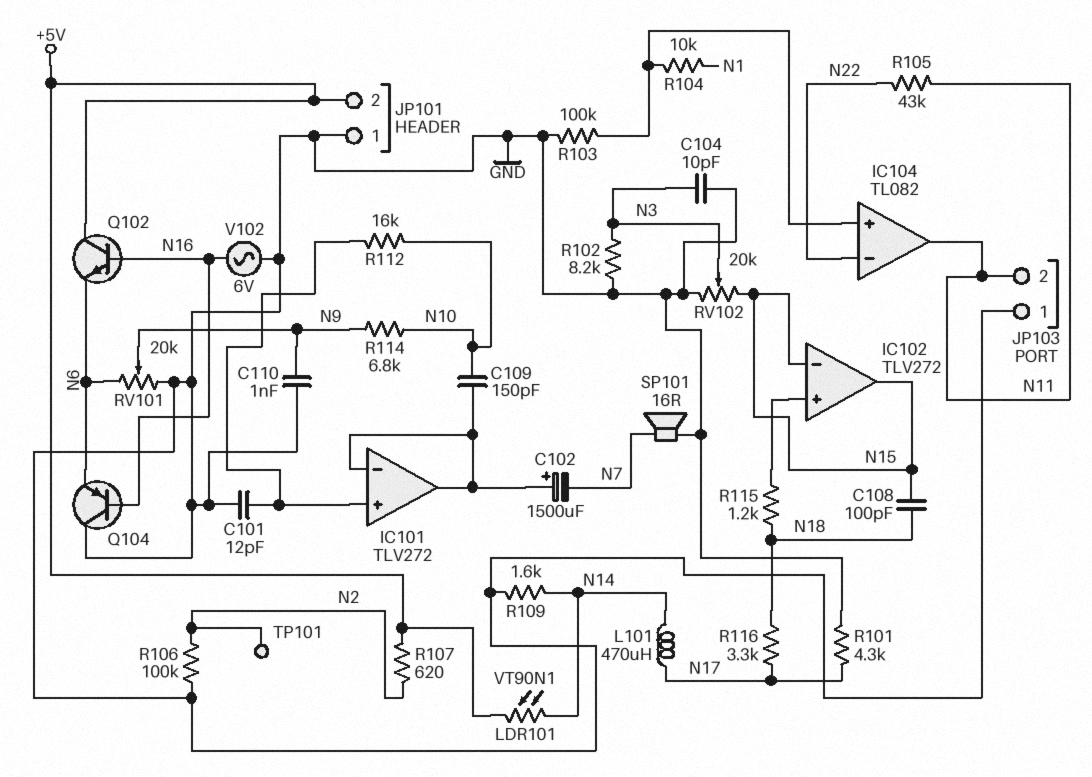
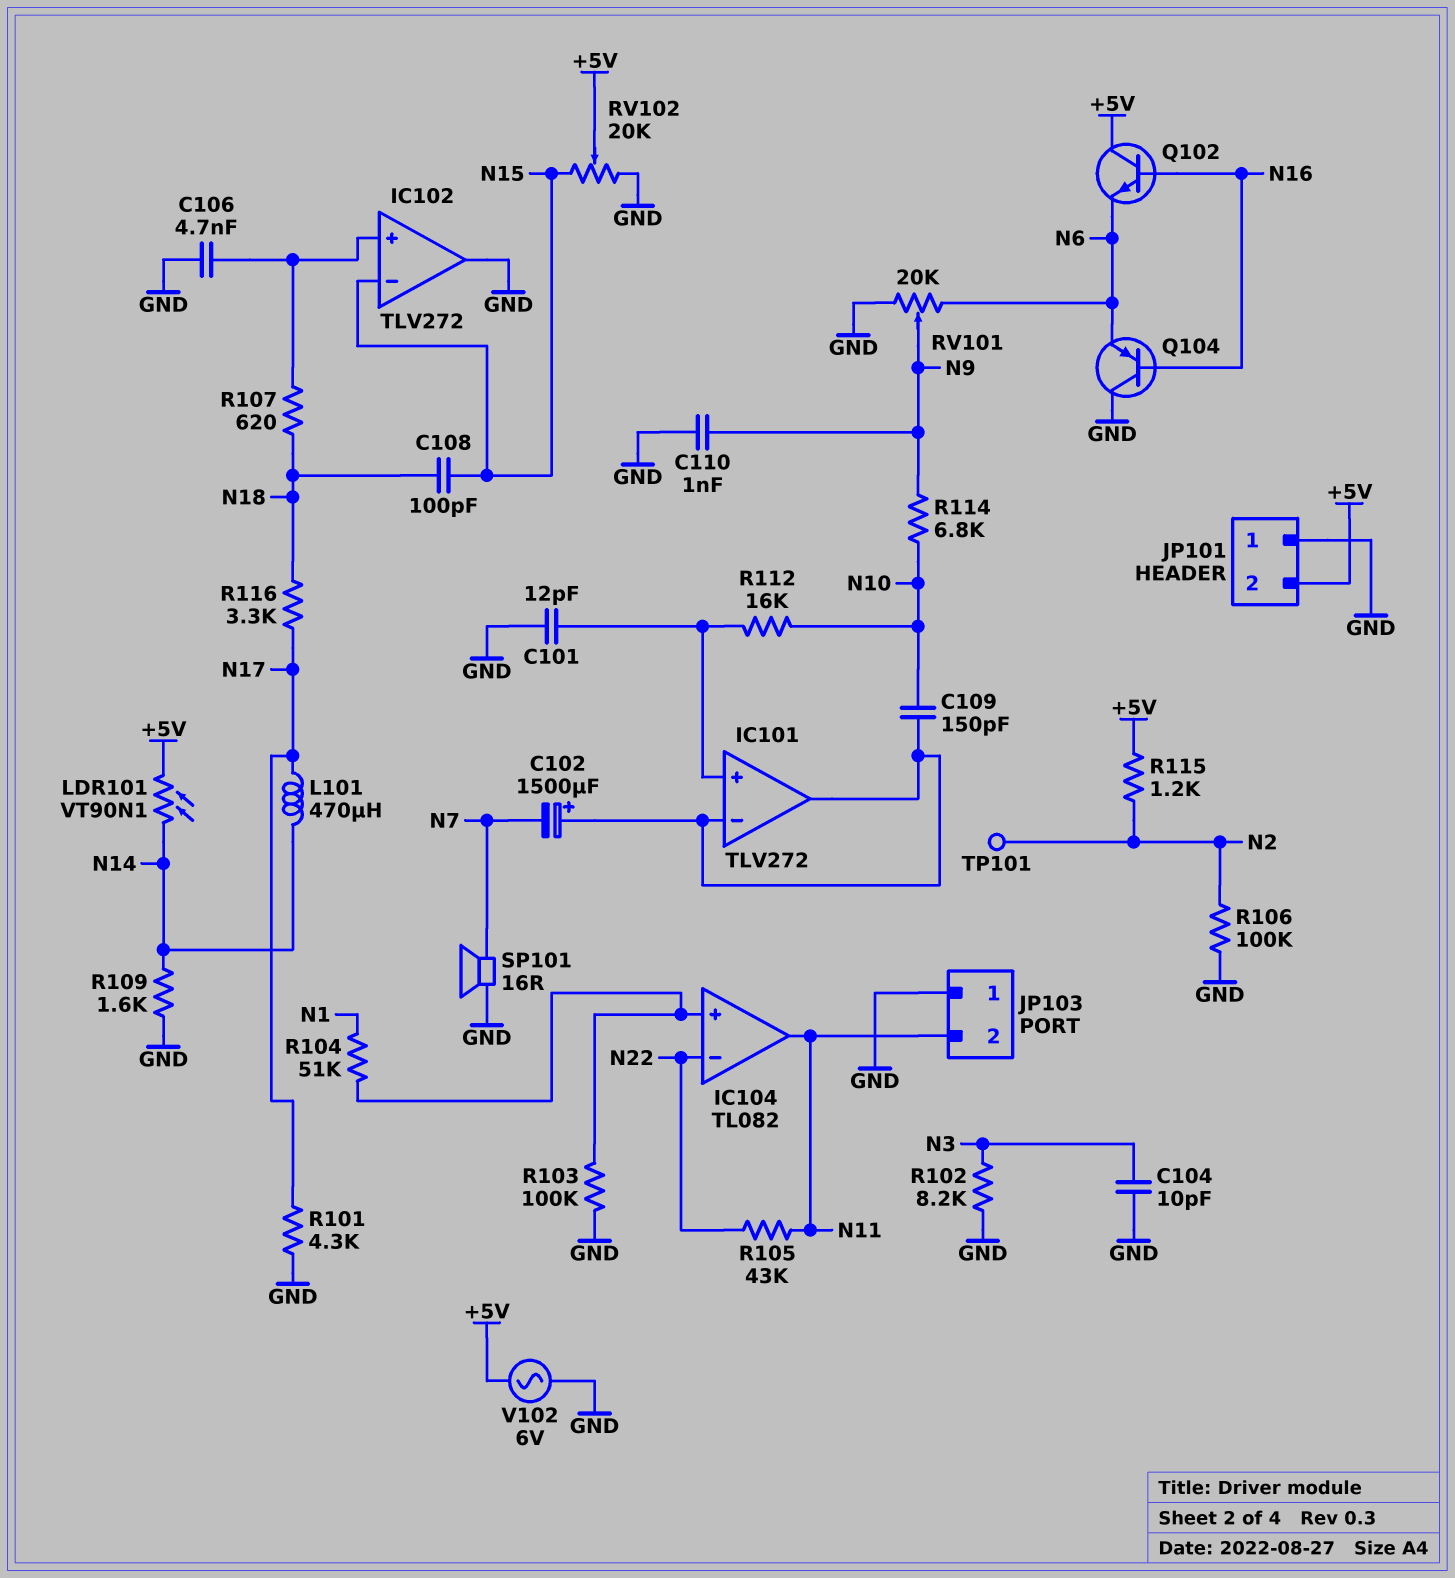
C106: none -> 4.7nF (GND, IC102/in+)
IC102 pin out: N15 -> GND
R104: 10k (IC104/in+, N1) -> 51k (IC104/in+, N1)
R107: 620 (+5V, N2) -> 620 (IC102/in+, N18)
R115: 1.2k (IC102/in+, N18) -> 1.2k (+5V, N2)
RV102: 20k (GND, N15, wiper N3) -> 20k (GND, N15, wiper +5V)
V102: AC 6V (GND, N16) -> AC 6V (+5V, GND)

